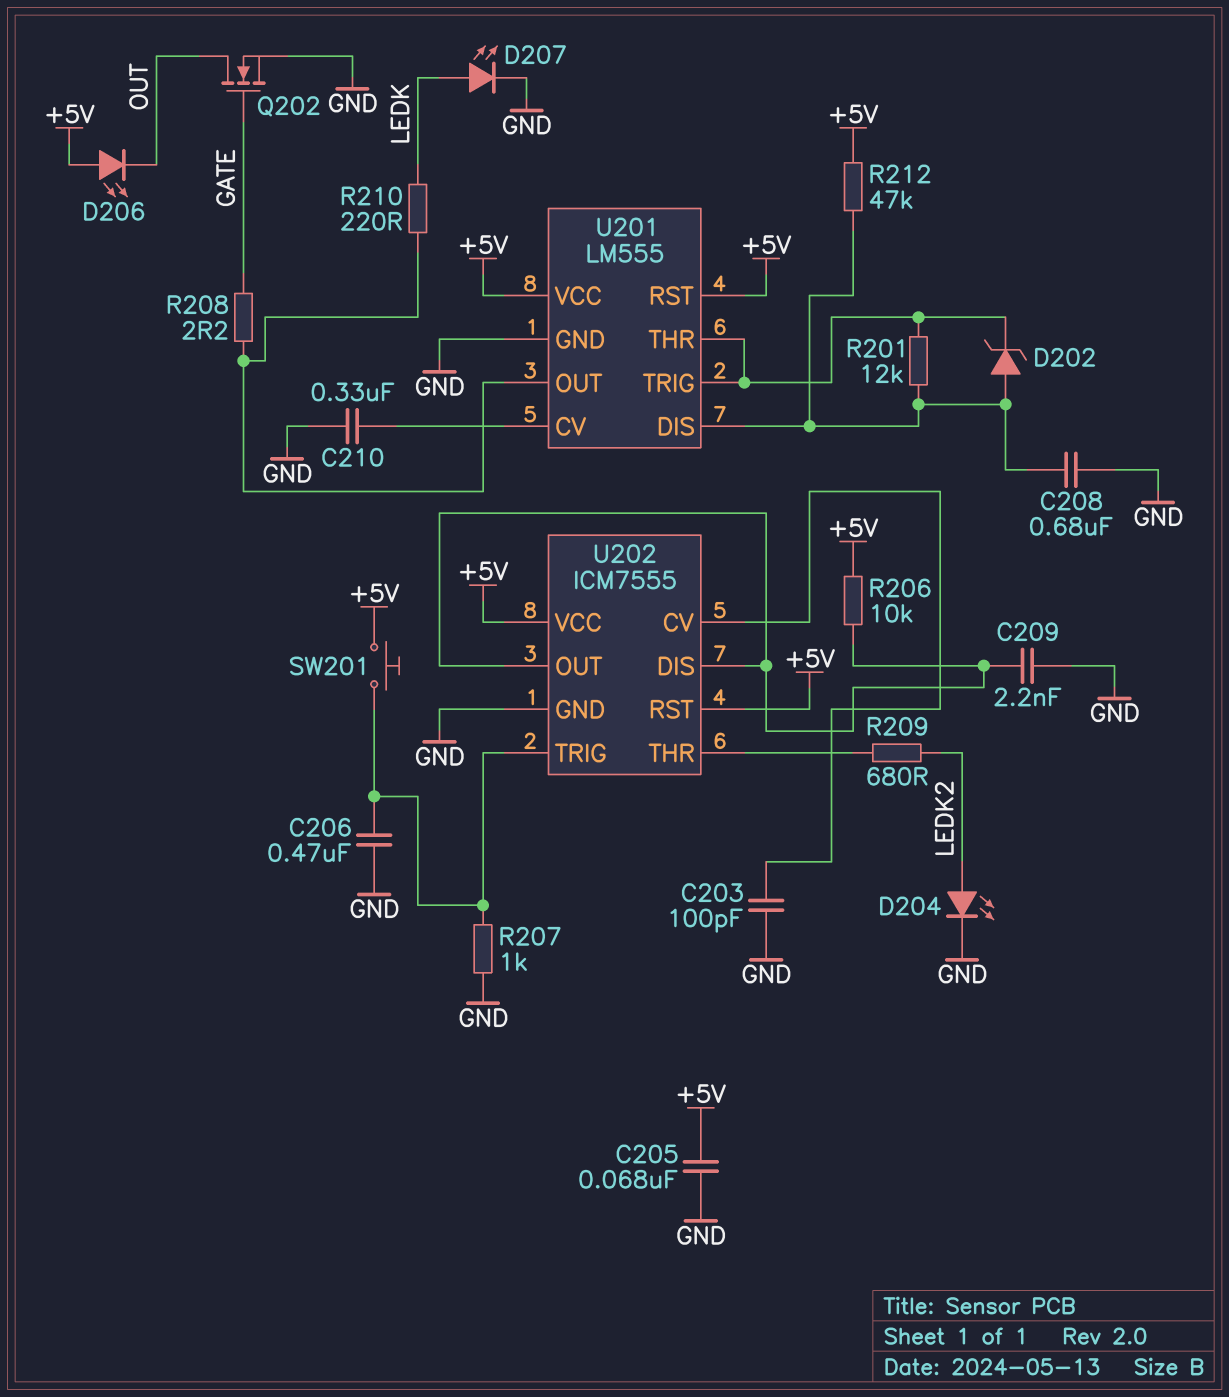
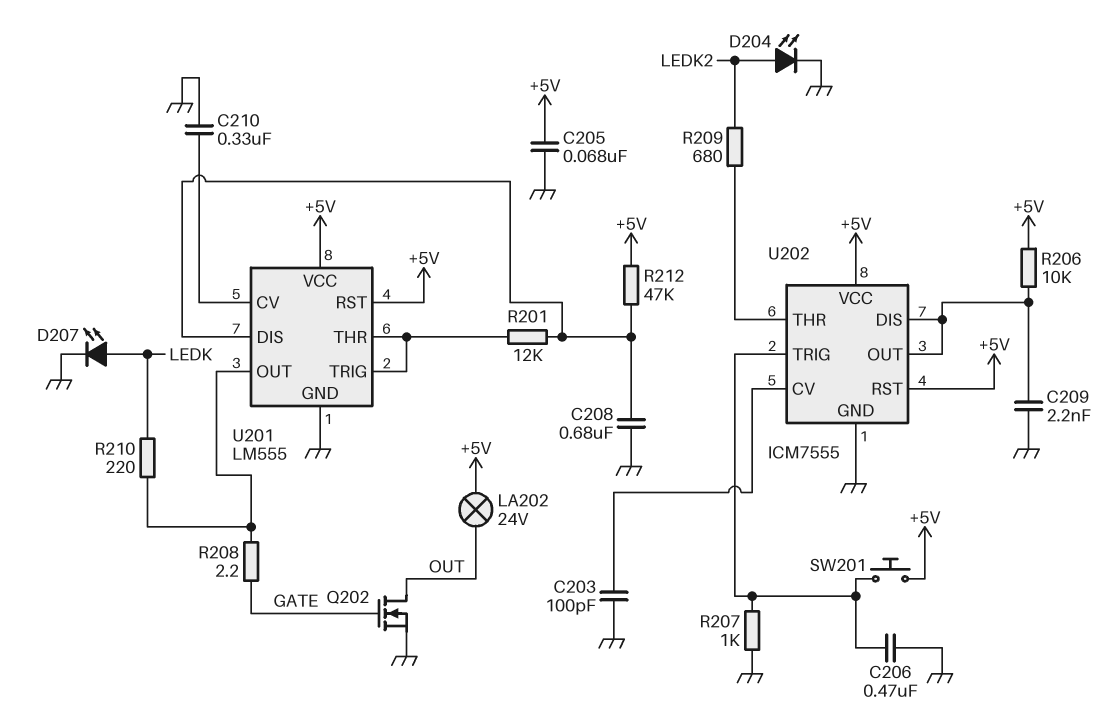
D202: zener (A U201/DIS, K U201/THR) -> none
D206: LED (A +5V, K OUT) -> none
LA202: none -> lamp 24V (+5V, OUT)

